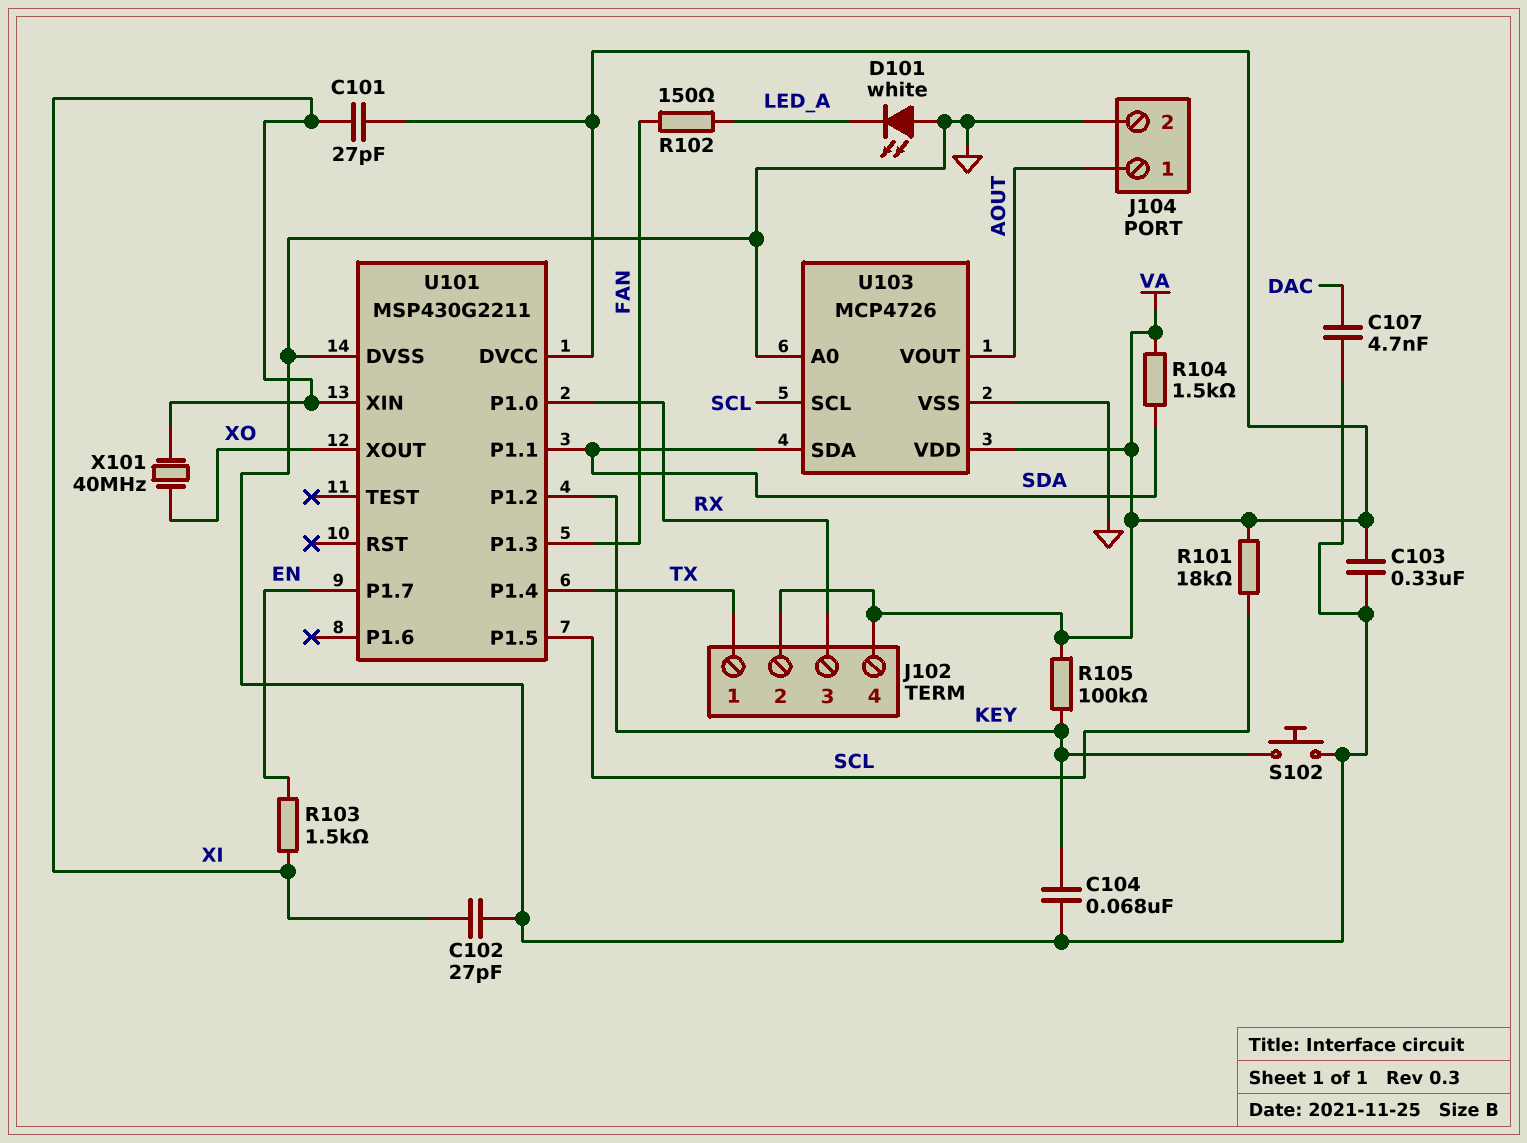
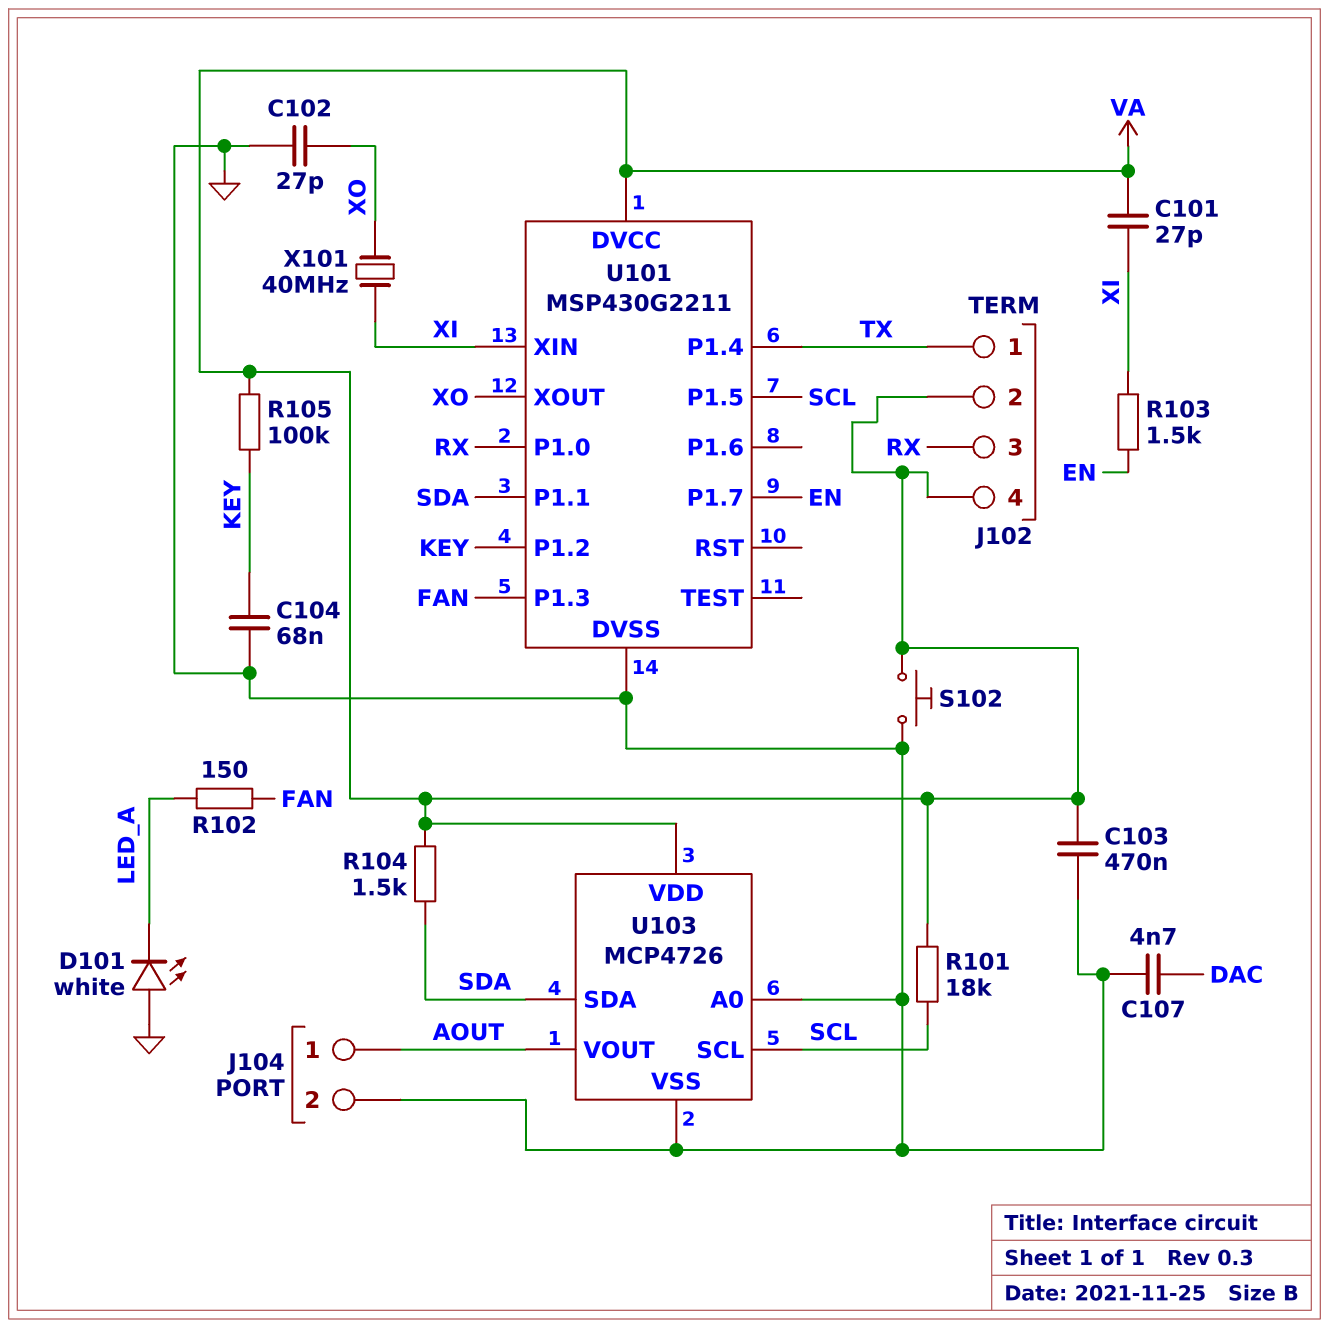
C102: 27pF (GND, XI) -> 27pF (GND, XO)
C103: 330nF (GND, VA) -> 470nF (GND, VA)
S102: button (GND, KEY) -> button (GND, VA)

